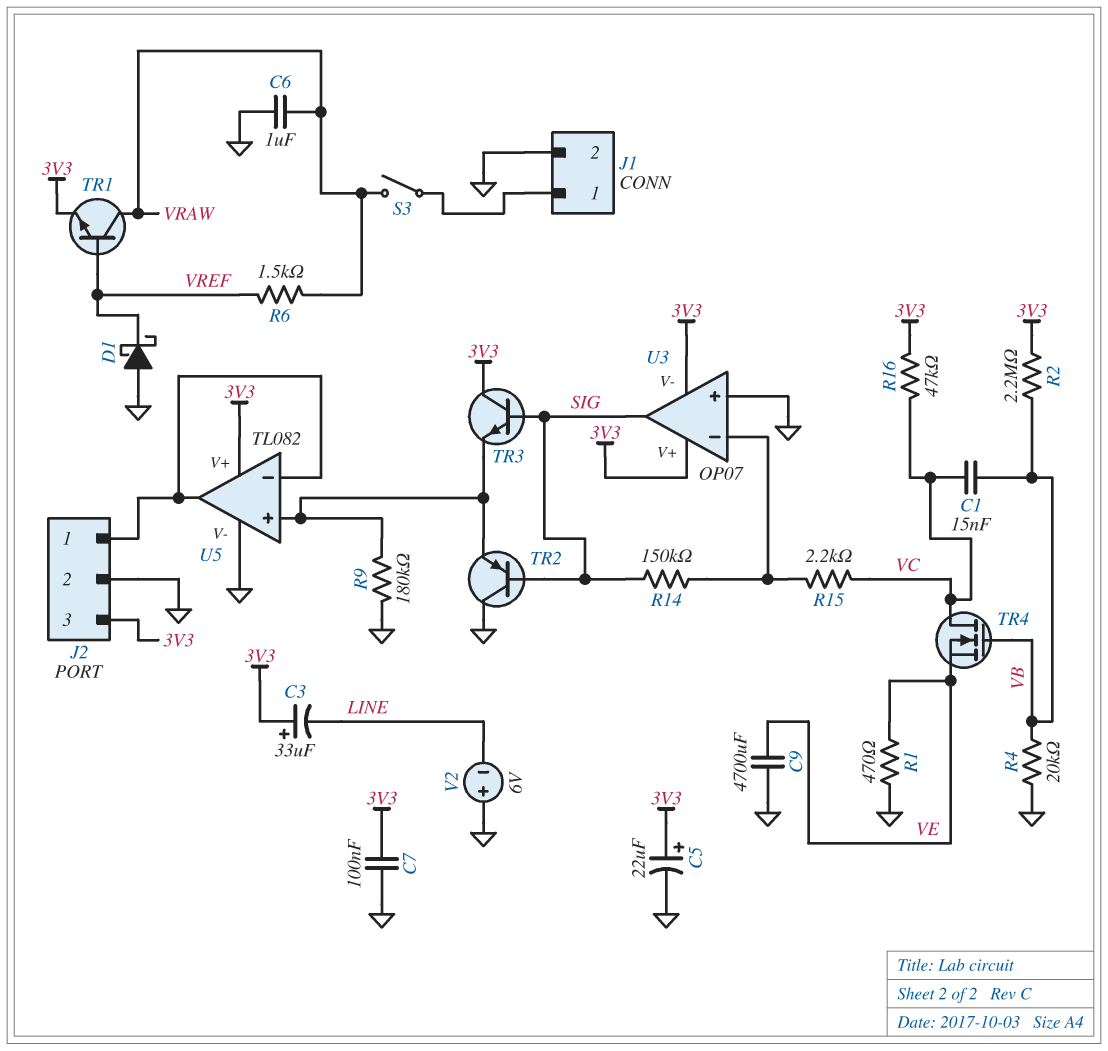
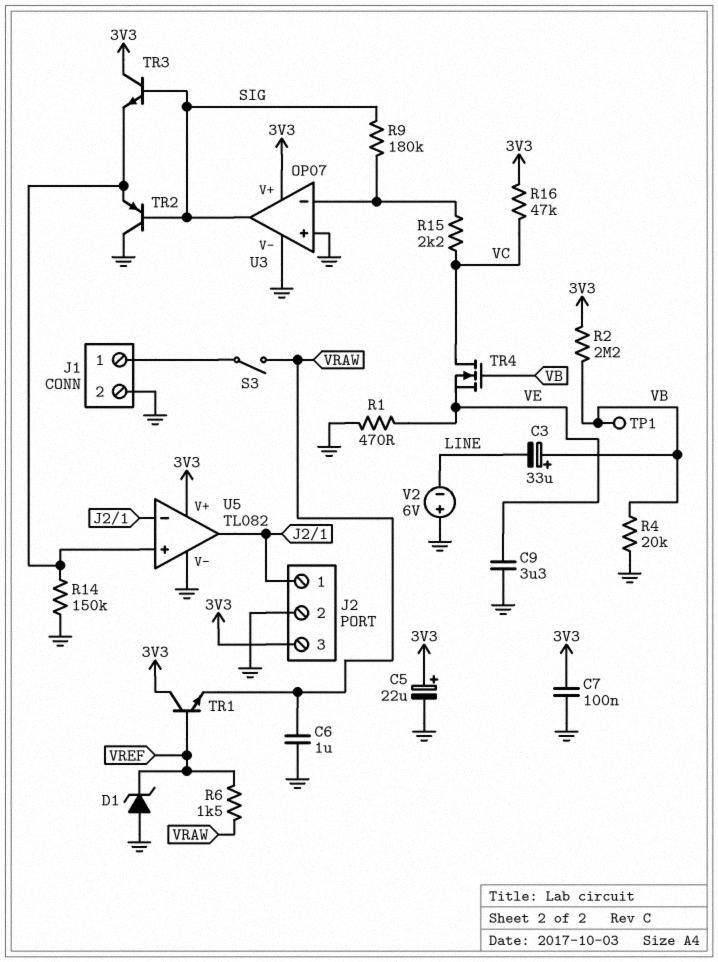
C1: 15nF (VB, VC) -> none
C3: 33uF (plus 3V3, minus LINE) -> 33uF (plus VB, minus LINE)
C9: 4700uF (GND, VE) -> 3.3uF (GND, VE)
D1: schottky (A GND, K VREF) -> zener (A GND, K VREF)
R9: 180k (GND, U5/in+) -> 180k (SIG, U3/in-)
R14: 150k (SIG, U3/in-) -> 150k (GND, U5/in+)
TP1: none -> test point (VB)
TR1: NPN (B VREF, C VRAW, E 3V3) -> NPN (B VREF, C 3V3, E VRAW)
U3 pin V-: 3V3 -> GND

